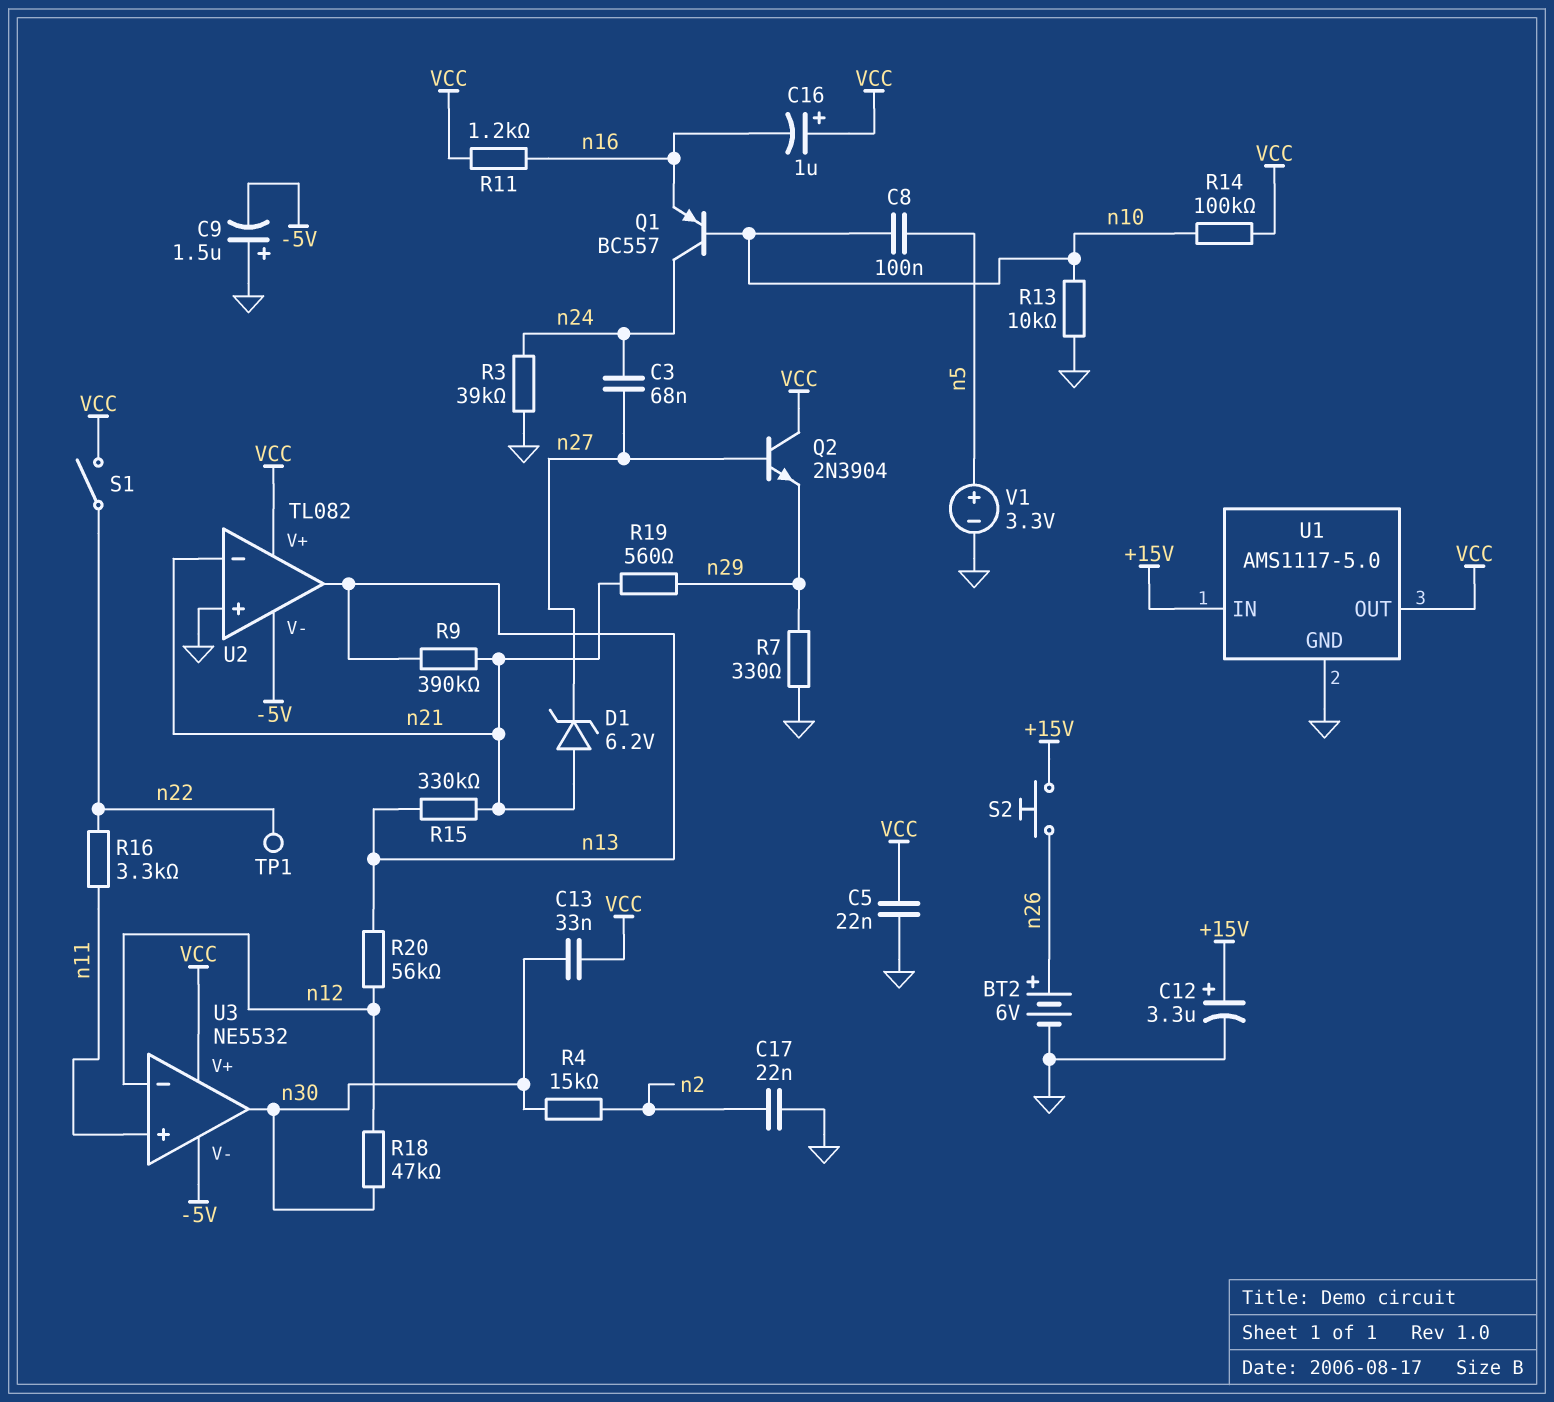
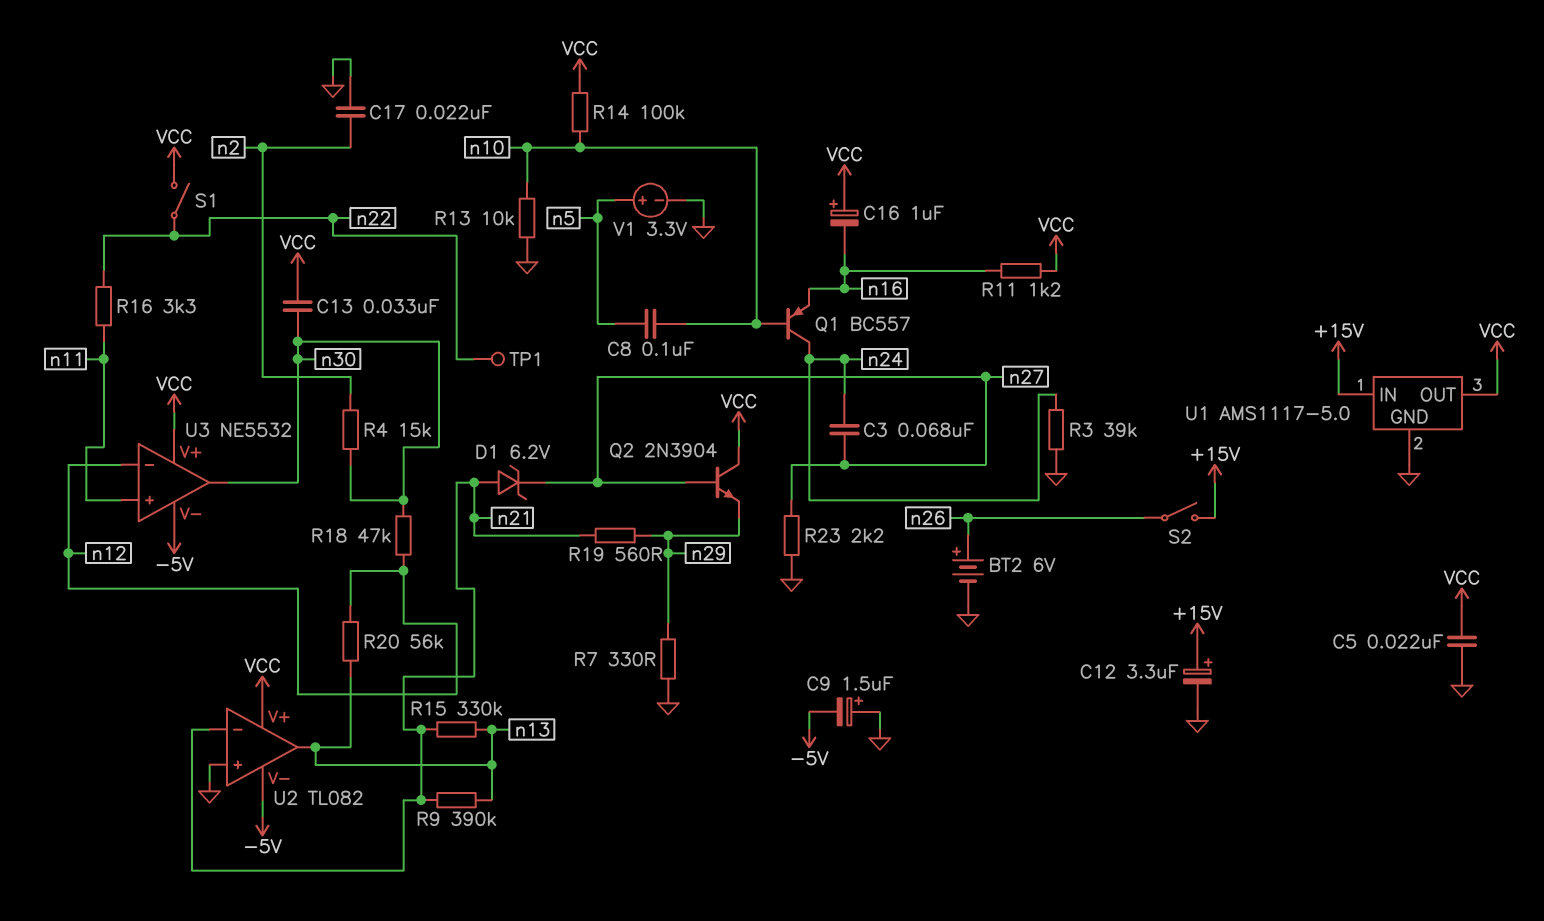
R23: none -> 2.2k (GND, n27)
S2: button (+15V, n26) -> switch (+15V, n26)

